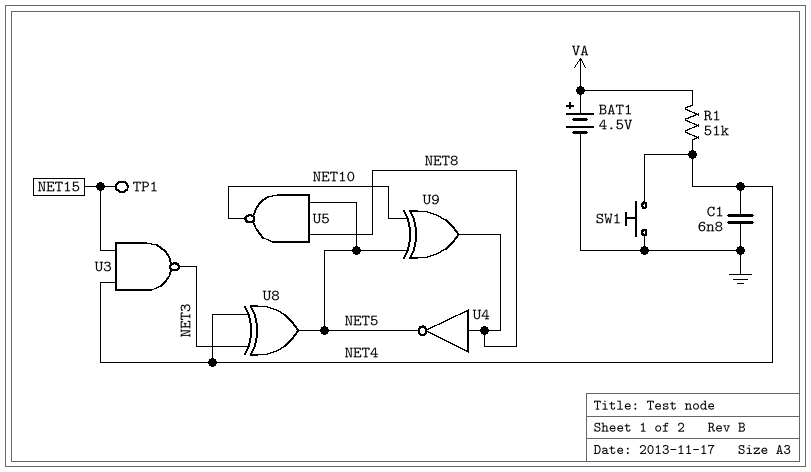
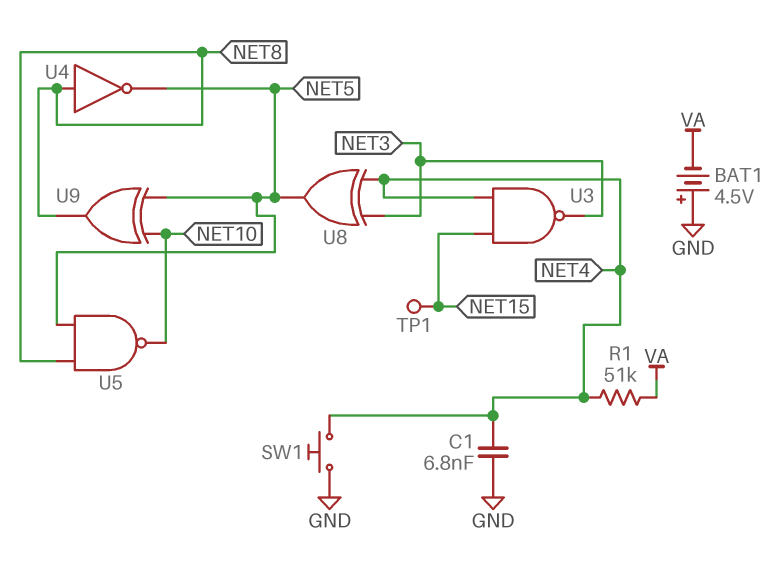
BAT1: 4.5V (plus VA, minus GND) -> 4.5V (plus GND, minus VA)

